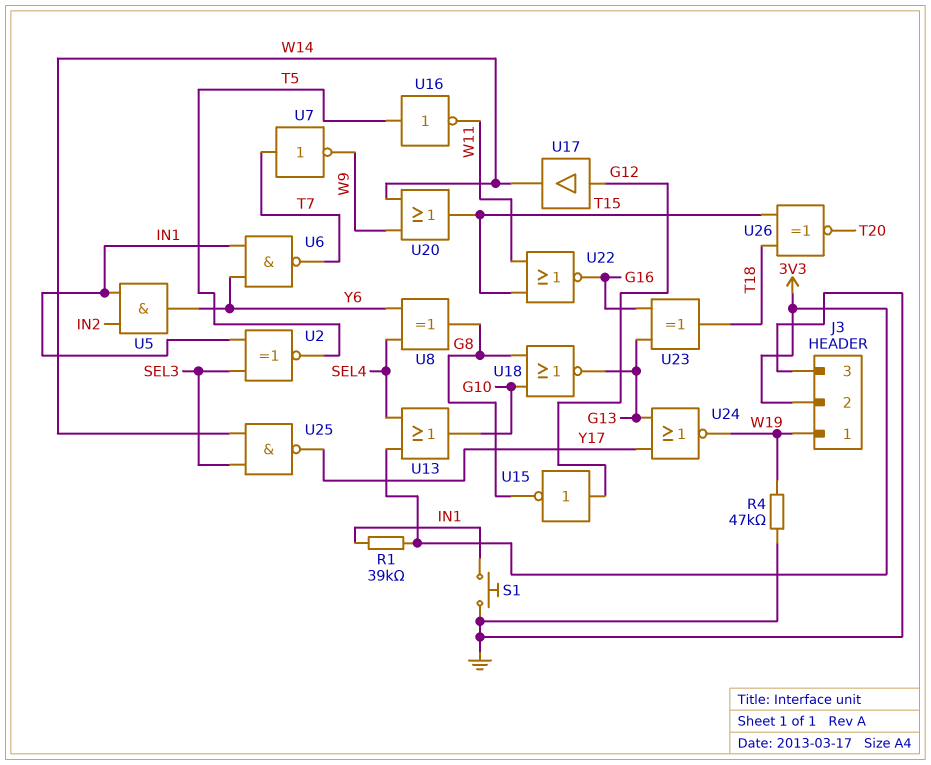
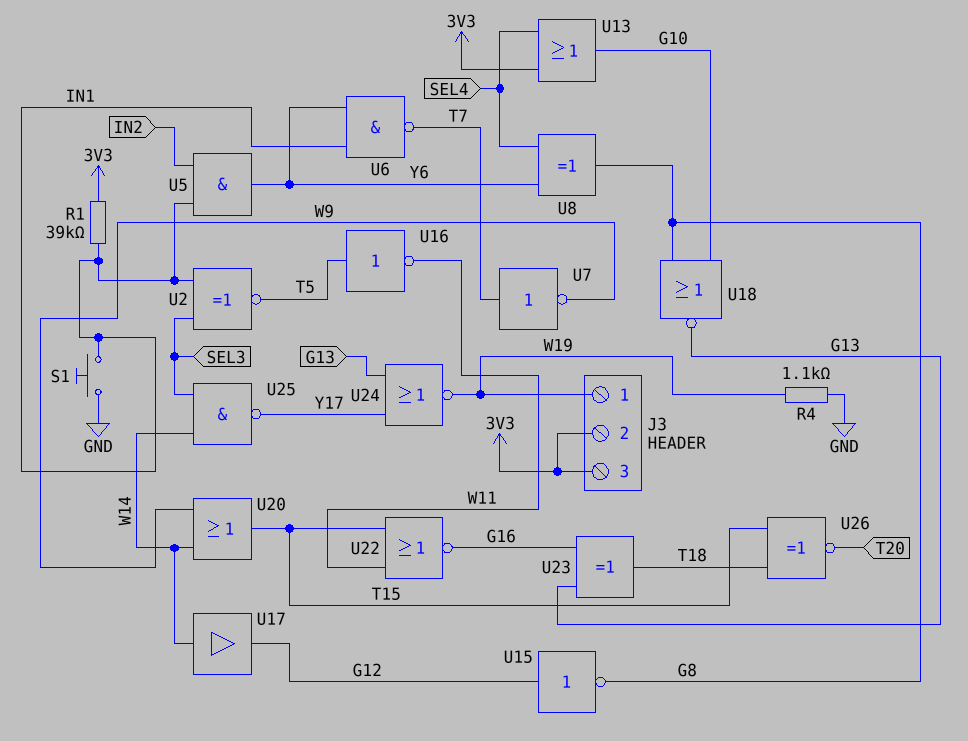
J3 pin 3: GND -> 3V3
R4: 47k (GND, W19) -> 1.1k (GND, W19)
U17: buffer (in G12, out W14) -> buffer (in W14, out G12)

